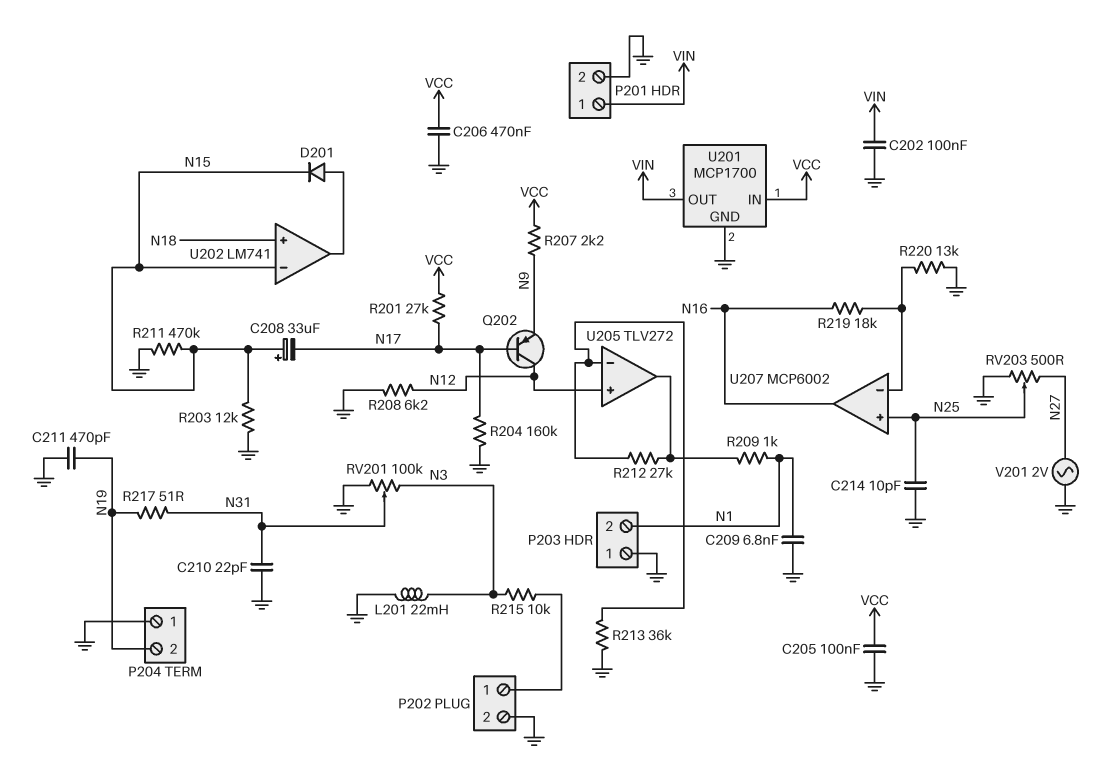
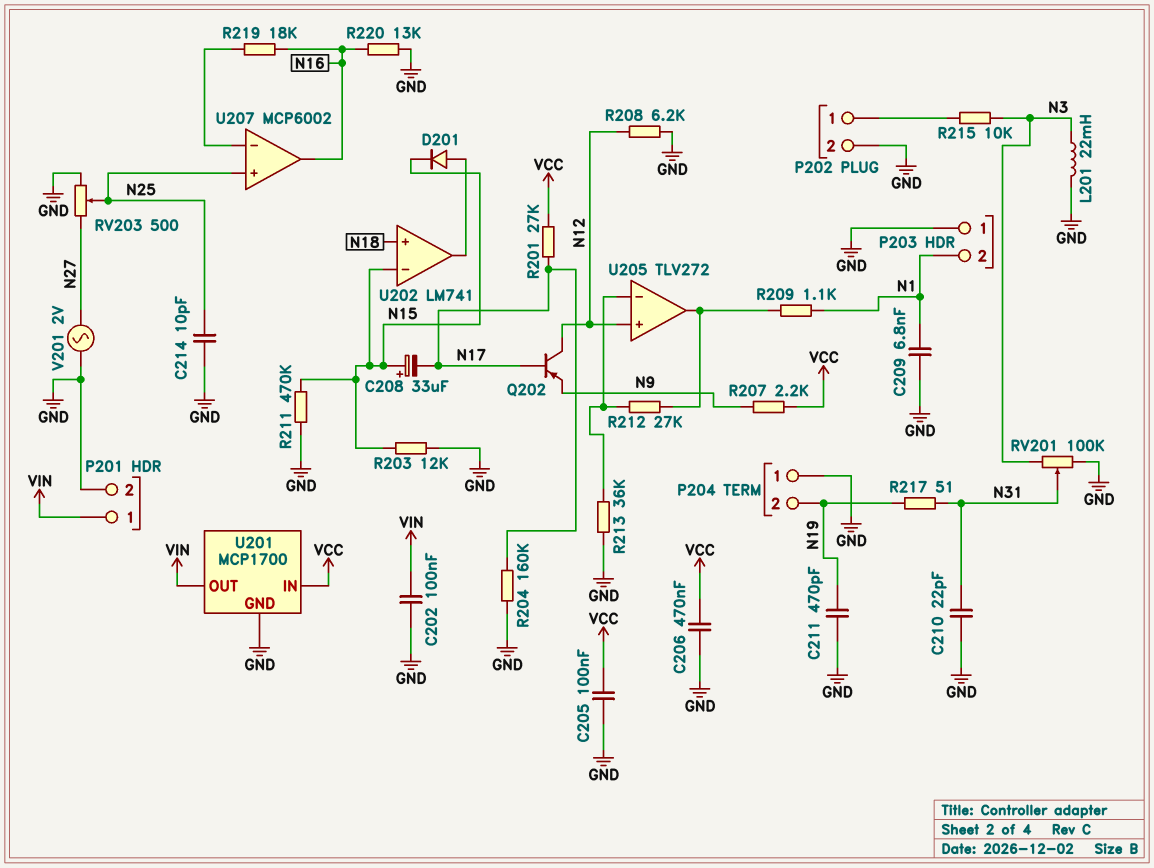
R209: 1k (N1, U205/out) -> 1.1k (N1, U205/out)
R220: 13k (GND, U207/in-) -> 13k (GND, N16)

